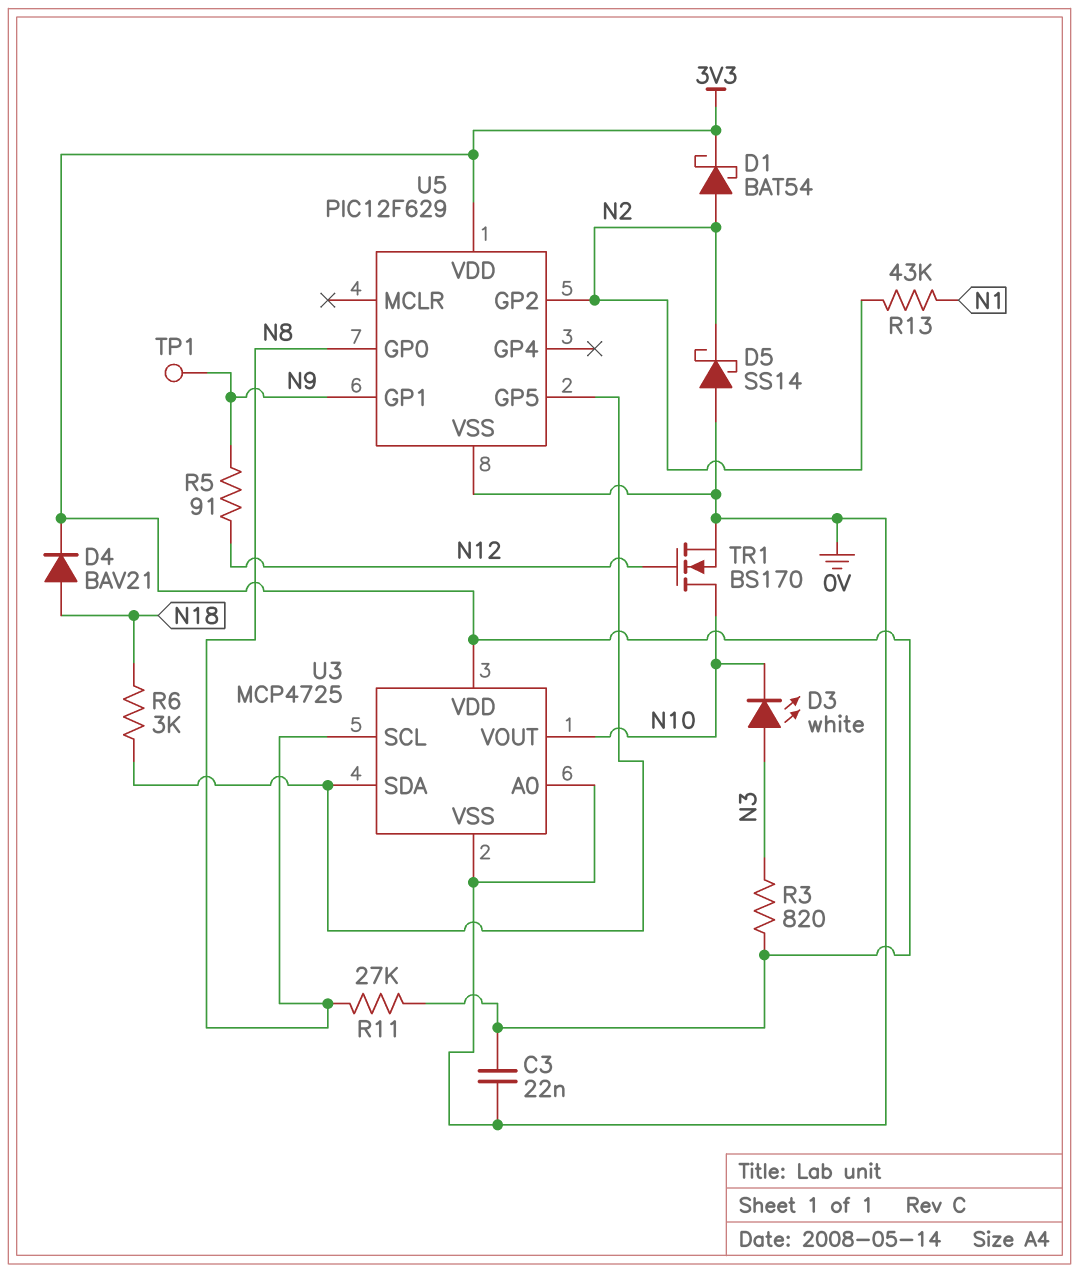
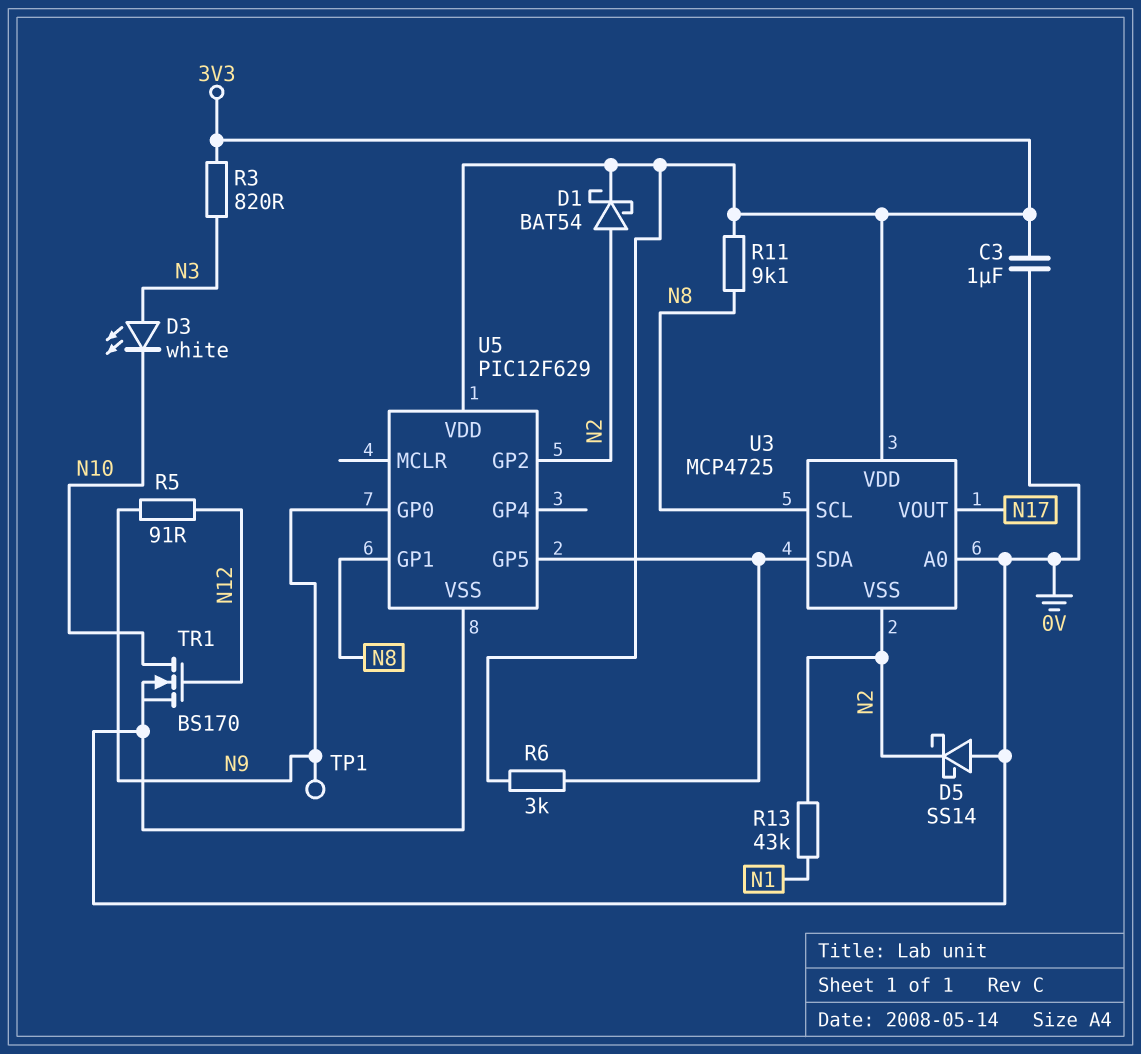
C3: 22nF (0V, 3V3) -> 1uF (0V, 3V3)
D4: diode BAV21 (A N18, K 3V3) -> none
R6: 3k (N18, U3/SDA) -> 3k (3V3, U3/SDA)
R11: 27k (3V3, N8) -> 9.1k (3V3, N8)
U3 pin VOUT: N10 -> N17
U3 pin VSS: 0V -> N2
U5 pin GP0: N8 -> N9
U5 pin GP1: N9 -> N8

